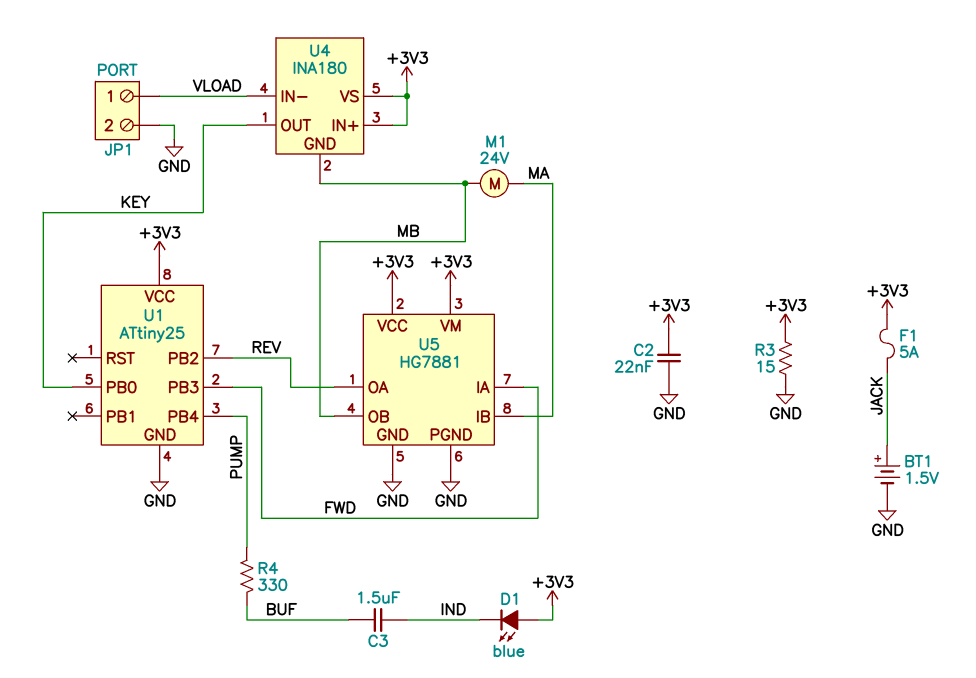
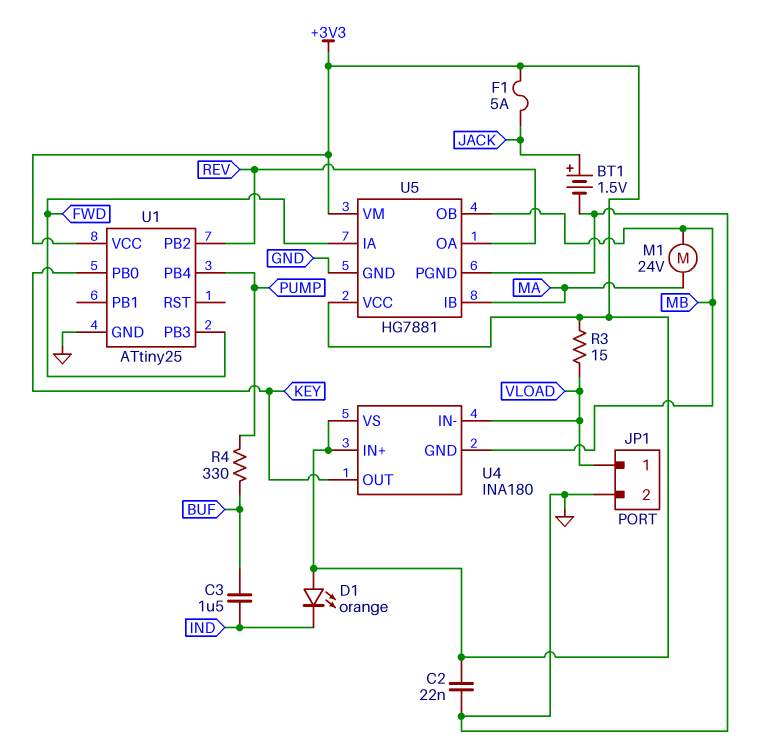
D1: LED blue (A +3V3, K IND) -> LED orange (A +3V3, K IND)
R3: 15 (+3V3, GND) -> 15 (+3V3, VLOAD)

